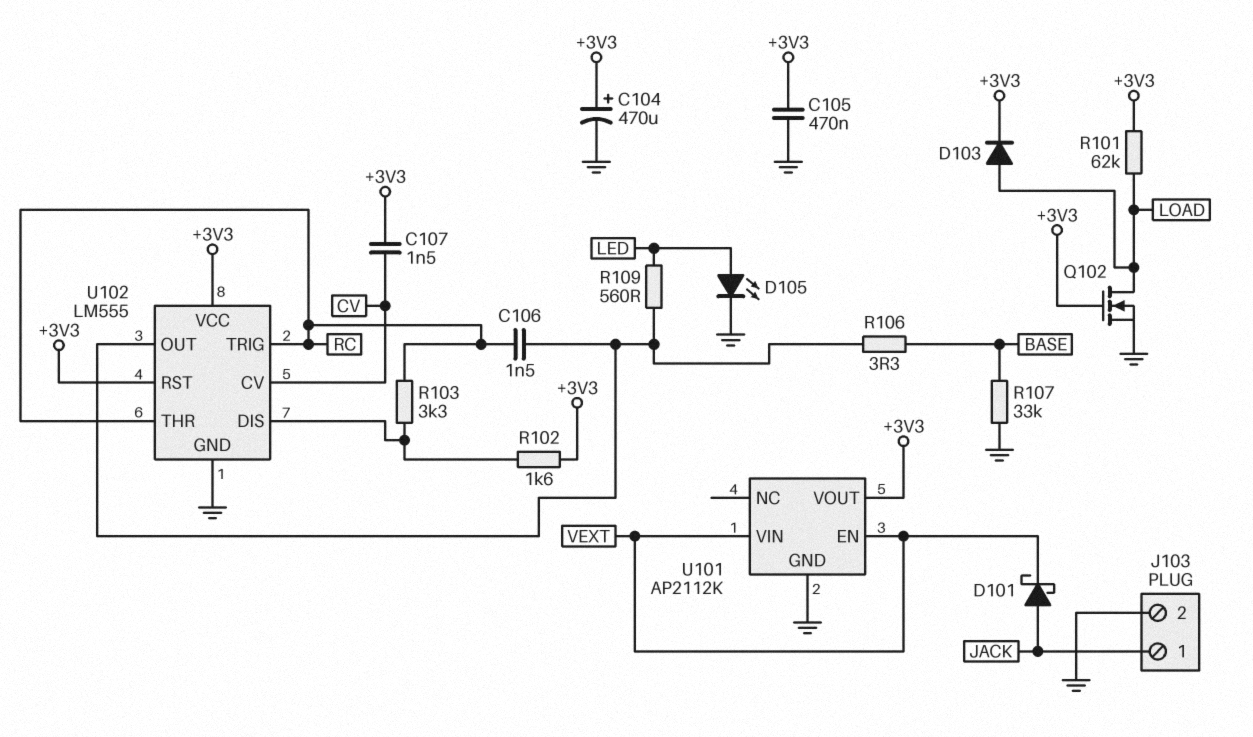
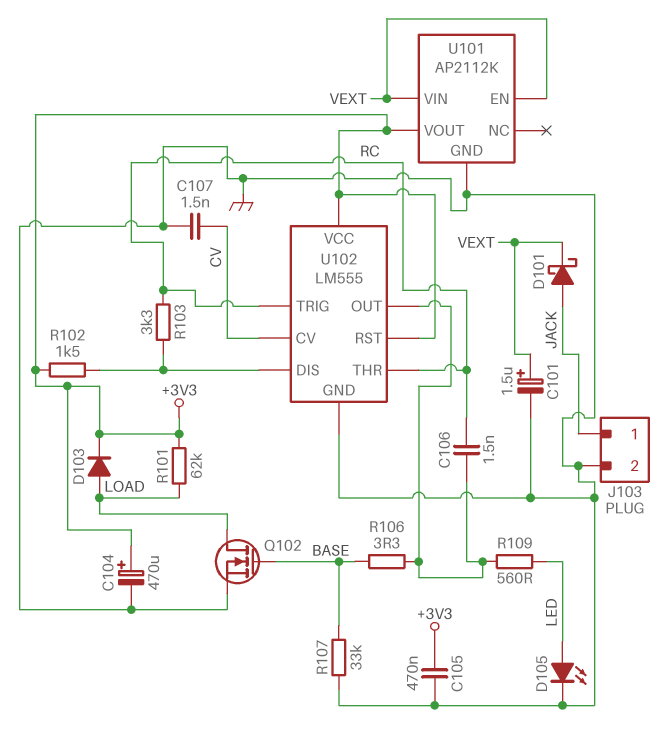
C101: none -> 1.5uF (plus VEXT, minus GND)
C107: 1.5nF (+3V3, CV) -> 1.5nF (CV, GND)
Q102: NMOS (G +3V3, D LOAD, S GND) -> NMOS (G BASE, D LOAD, S GND)
R102: 1.6k (+3V3, U102/DIS) -> 1.5k (+3V3, U102/DIS)

